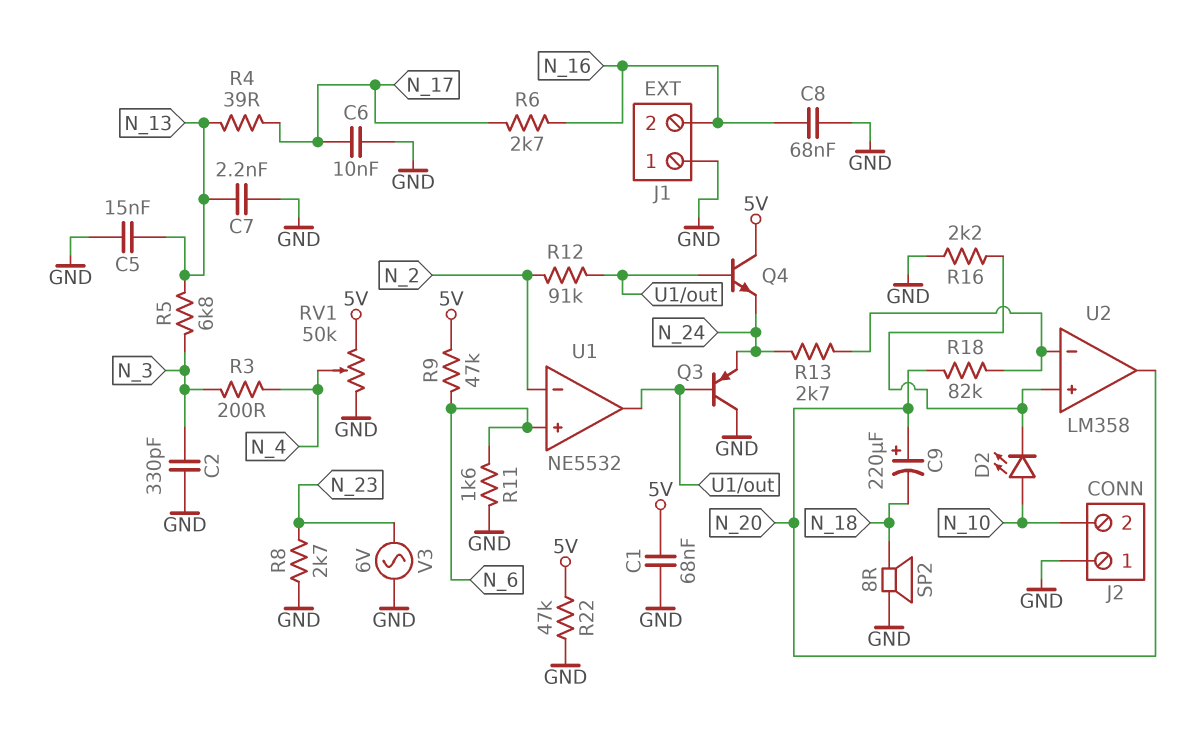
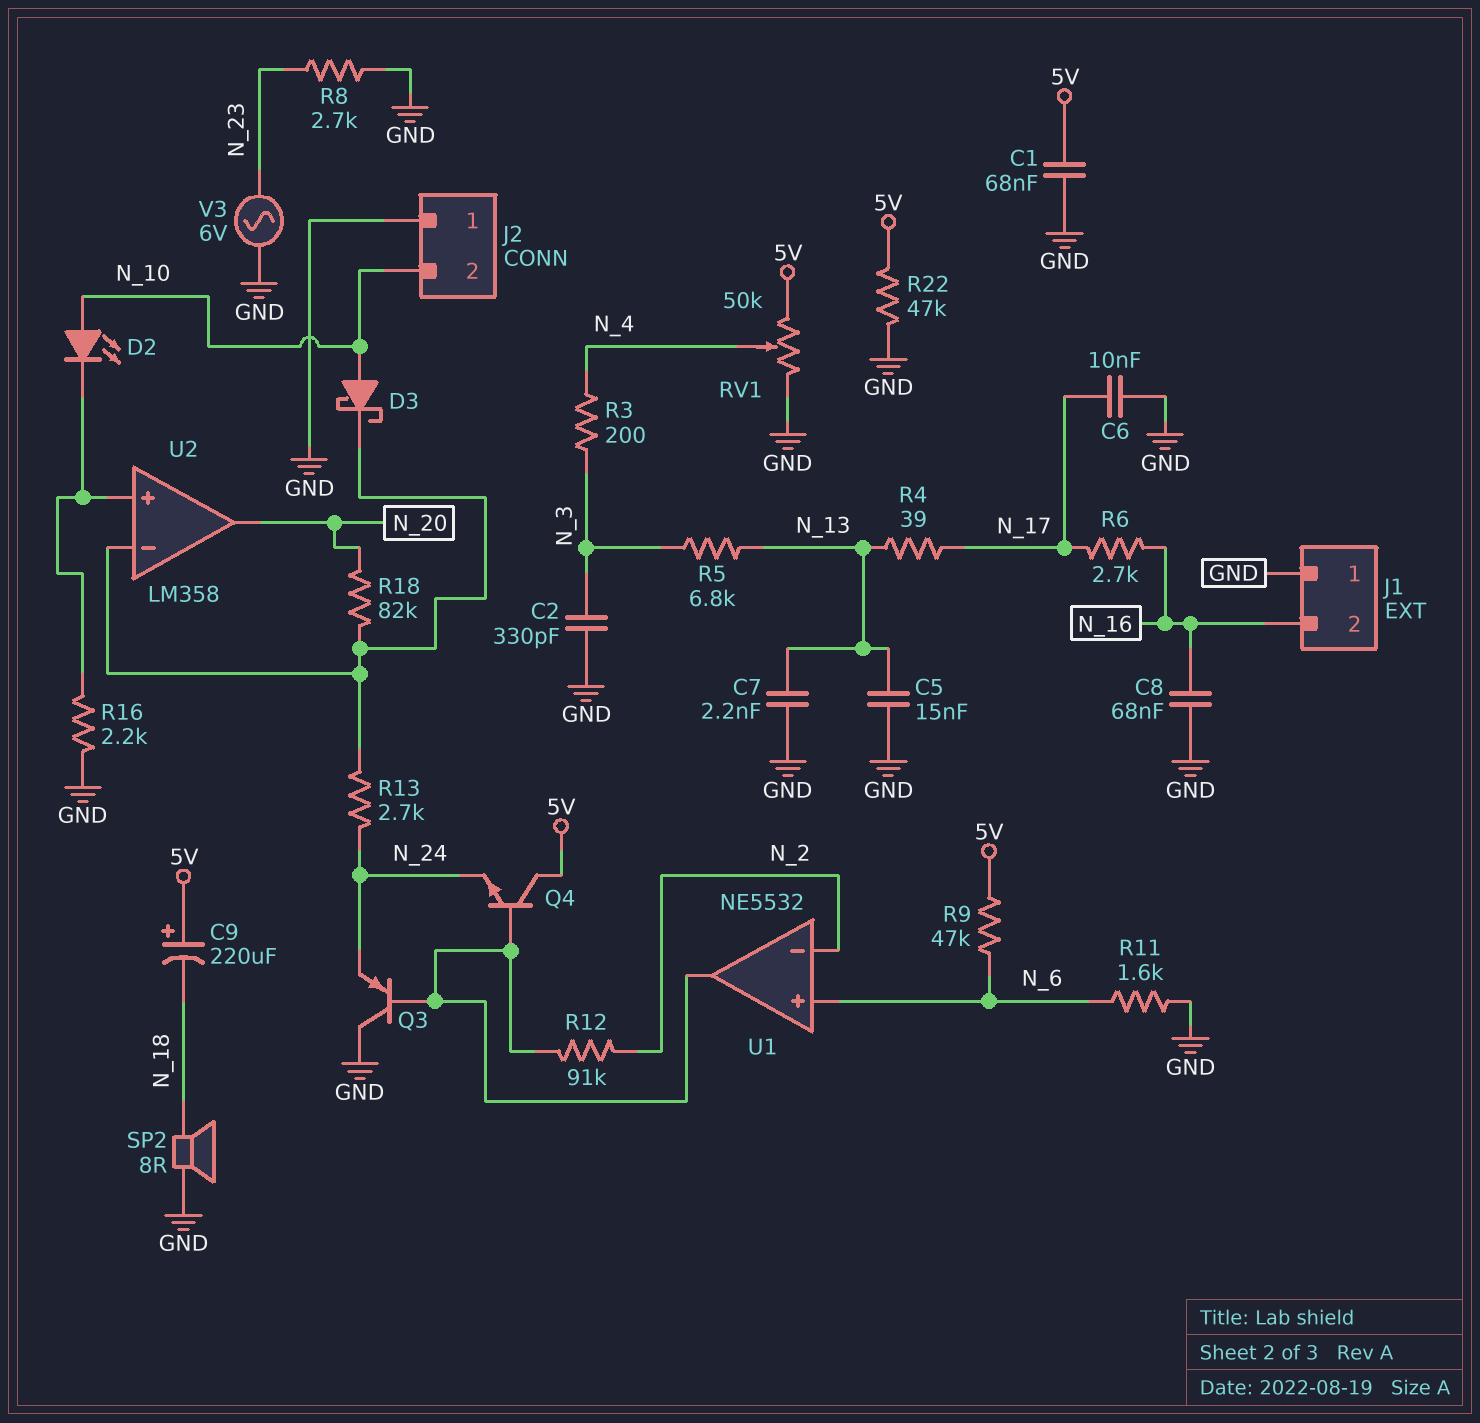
C9: 220uF (plus N_20, minus N_18) -> 220uF (plus 5V, minus N_18)
D3: none -> schottky (A N_10, K U2/in-)

